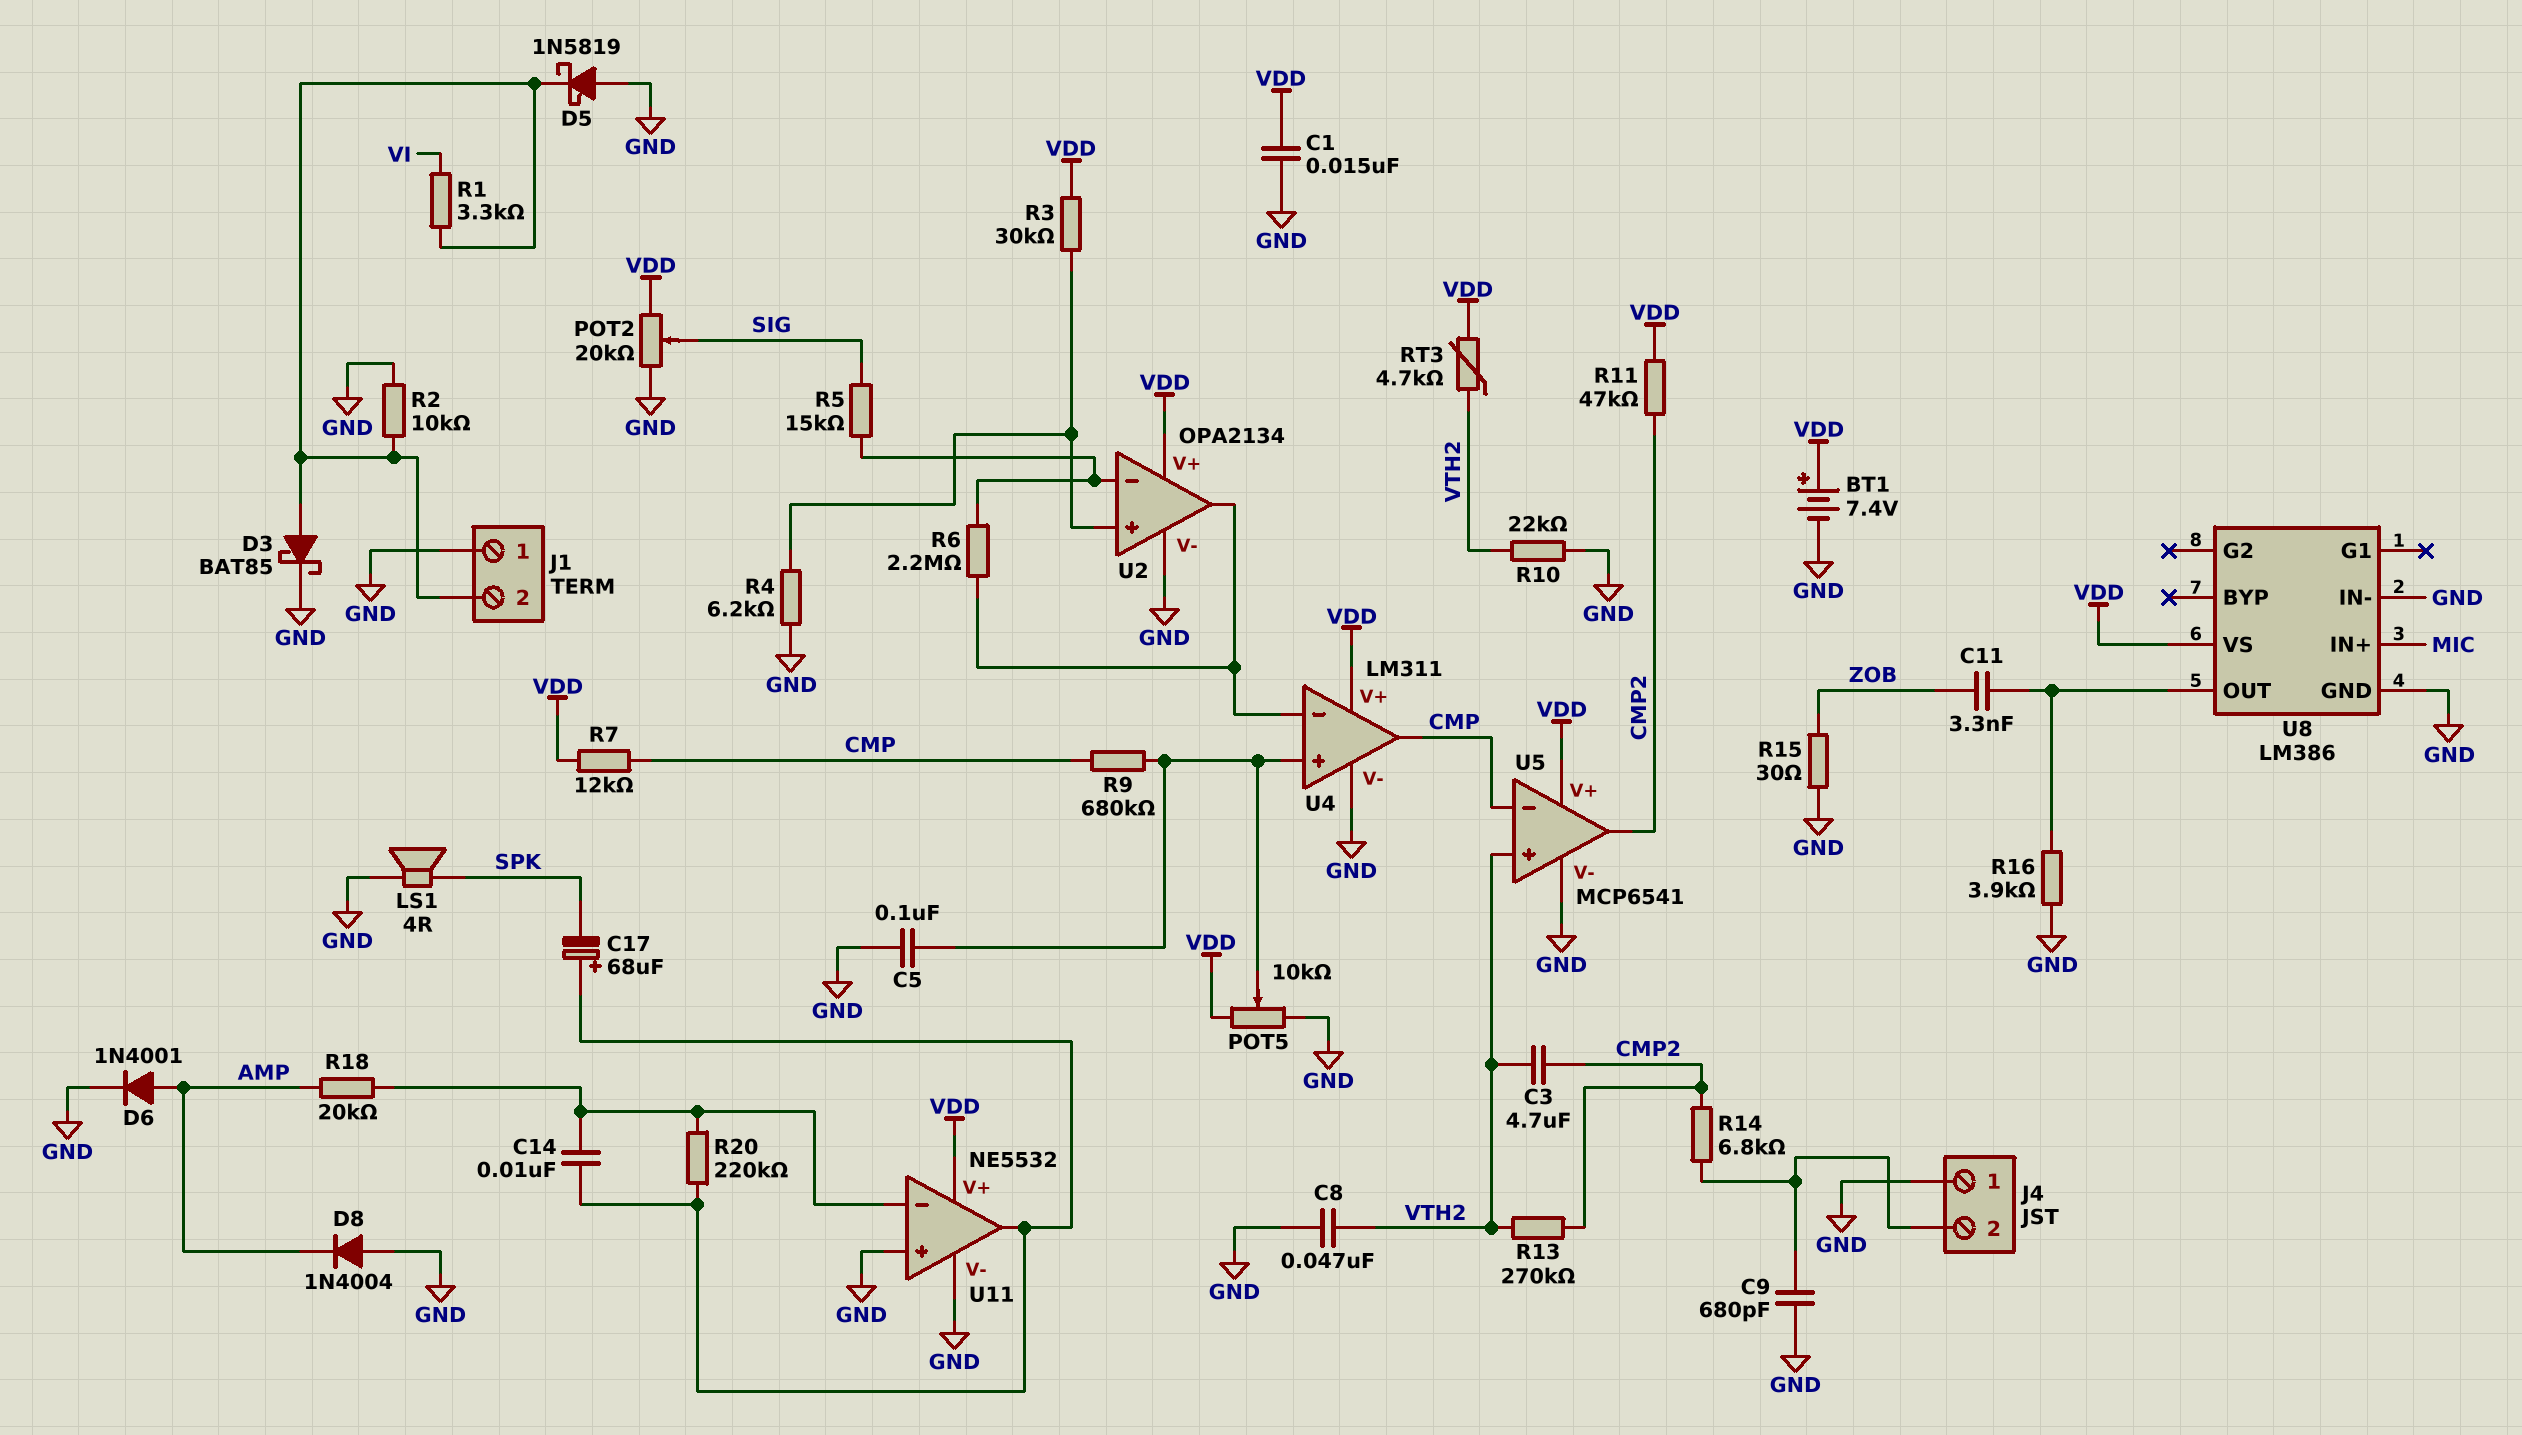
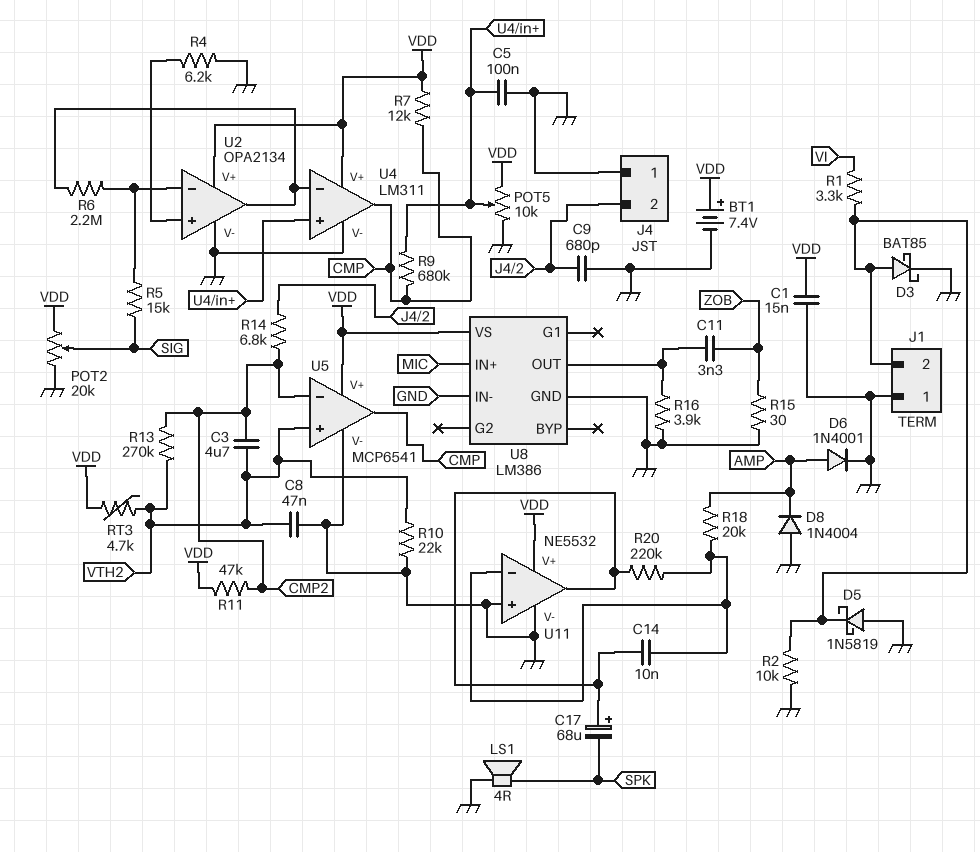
R3: 30k (U2/in+, VDD) -> none
U5 pin in-: CMP -> CMP2
U5 pin out: CMP2 -> CMP

